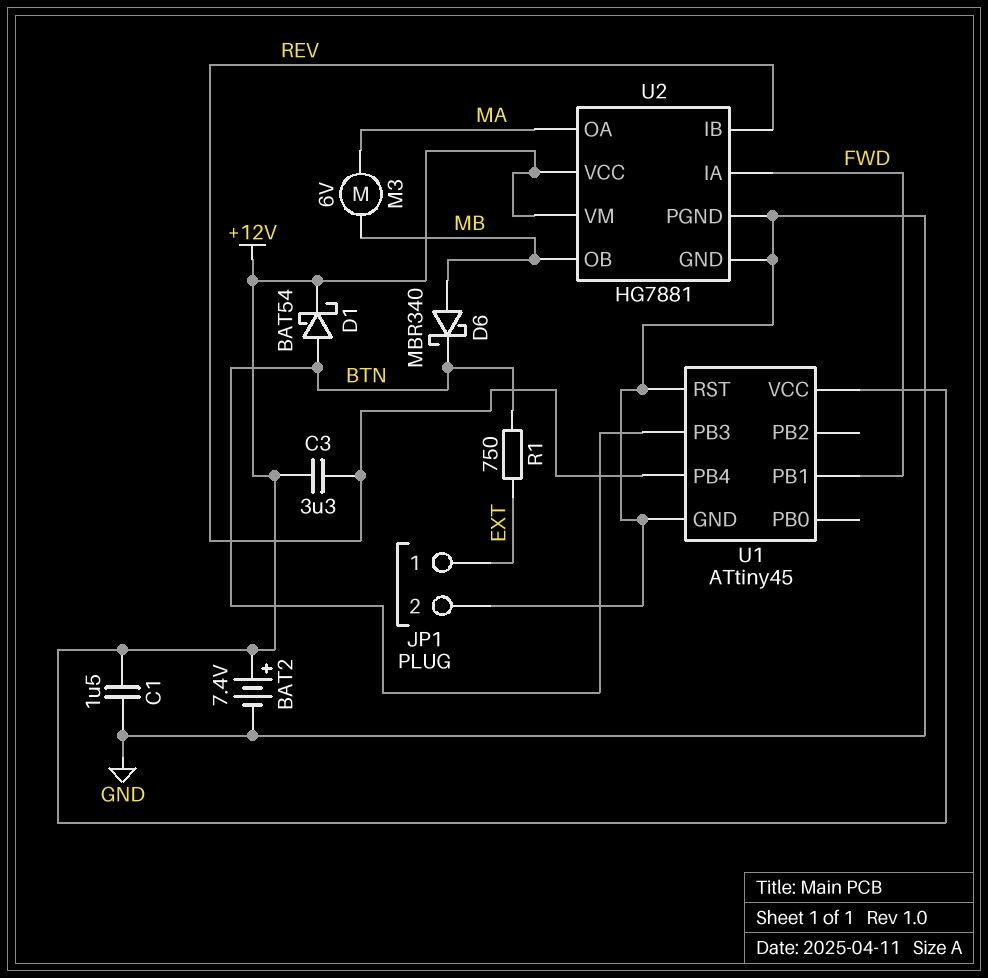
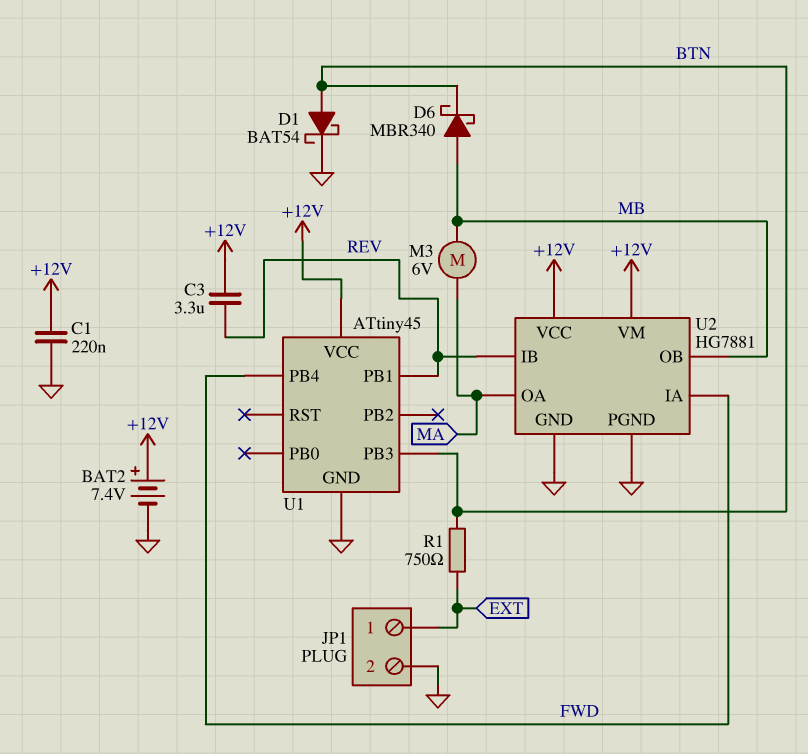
C1: 1.5uF (+12V, GND) -> 220nF (+12V, GND)
D1: schottky BAT54 (A BTN, K +12V) -> schottky BAT54 (A BTN, K GND)
U1 pin PB1: FWD -> REV
U1 pin PB4: REV -> FWD
U1 pin RST: GND -> none

